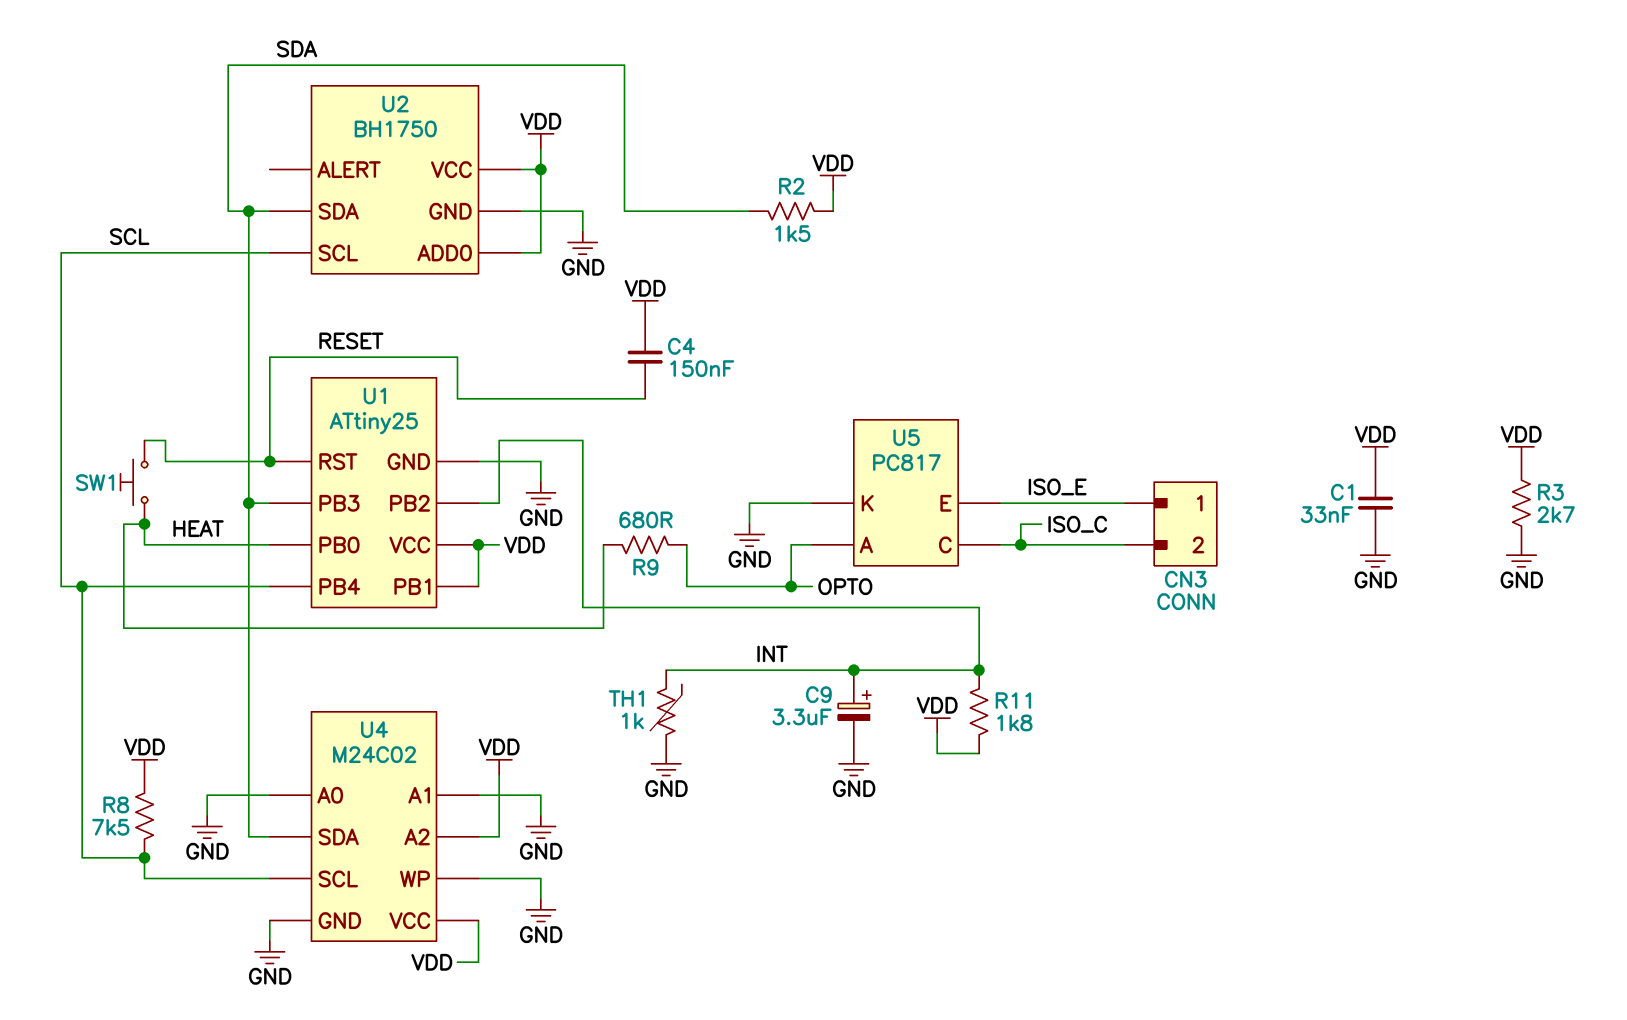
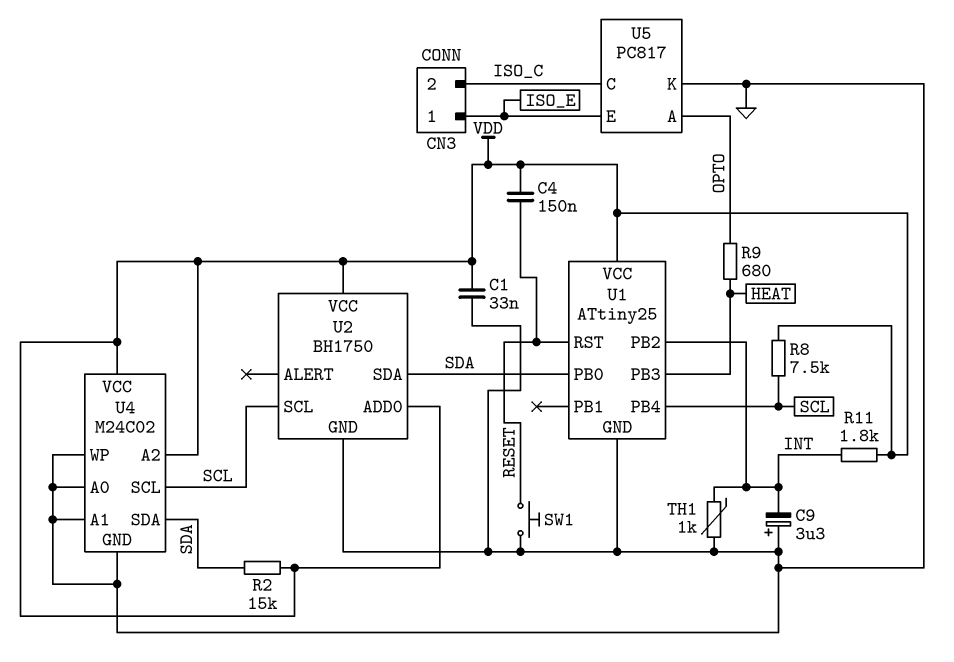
C9: 3.3uF (plus INT, minus GND) -> 3.3uF (plus GND, minus INT)
R2: 1.5k (SDA, VDD) -> 15k (SDA, VDD)
R3: 2.7k (GND, VDD) -> none
SW1: button (HEAT, RESET) -> button (GND, RESET)
U1 pin PB0: HEAT -> SDA
U1 pin PB1: VDD -> none
U1 pin PB3: SDA -> HEAT

